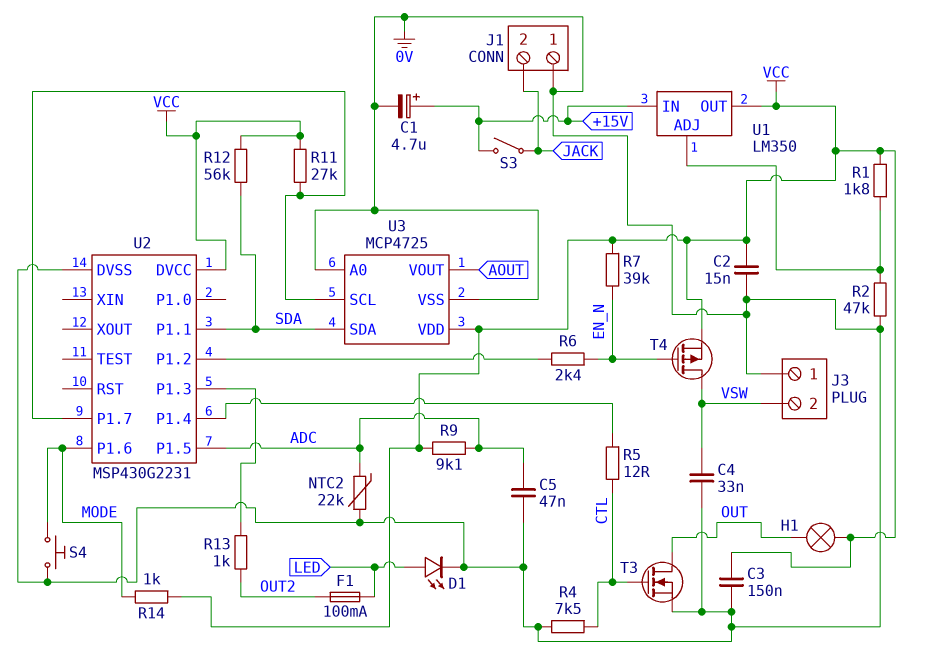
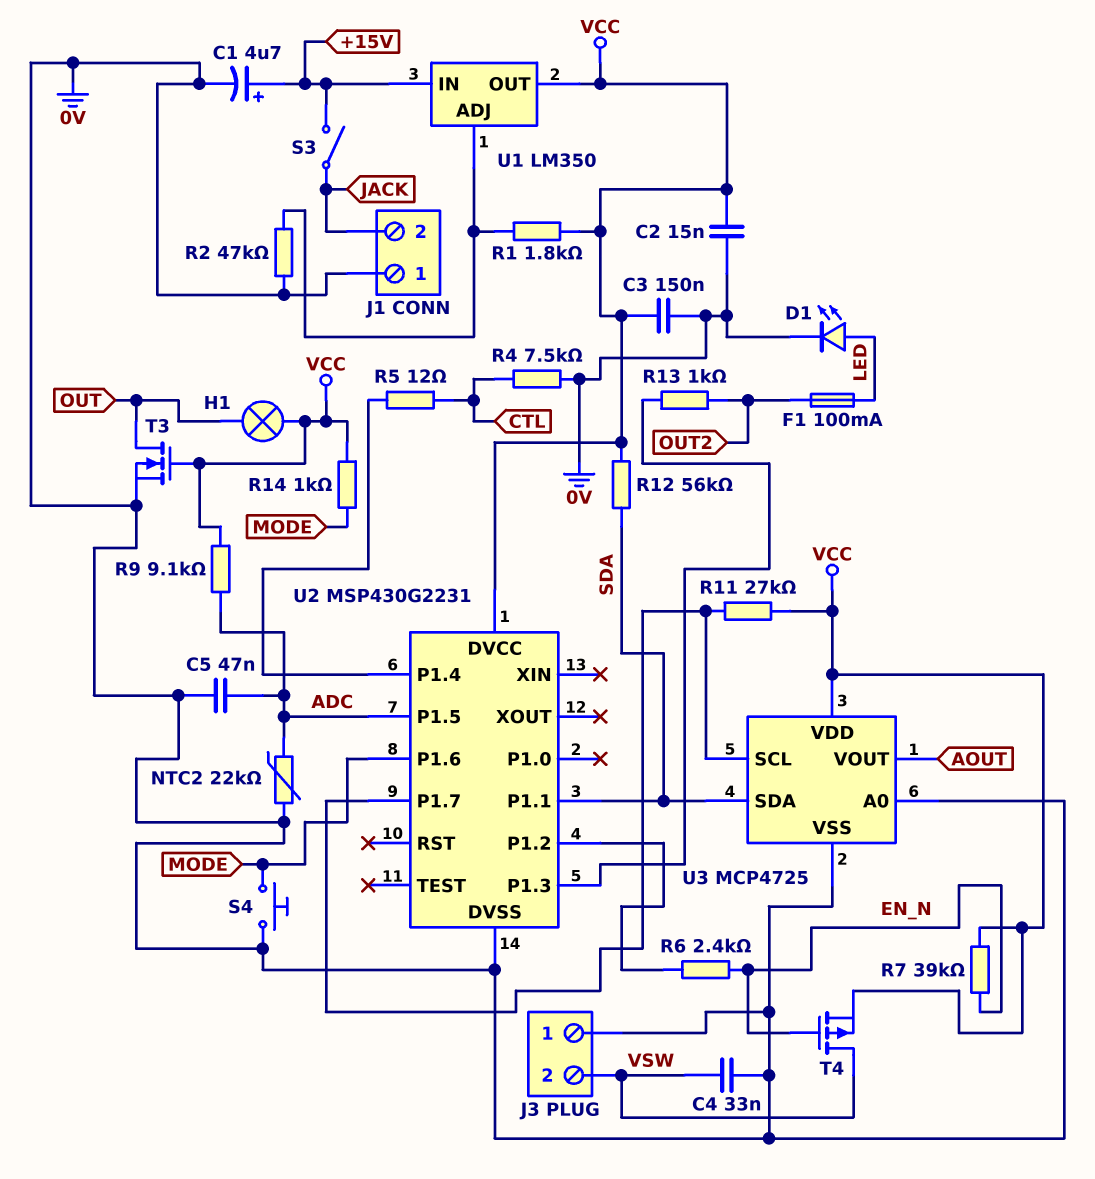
T3: NMOS (G CTL, D OUT, S 0V) -> NMOS (G VCC, D OUT, S 0V)

